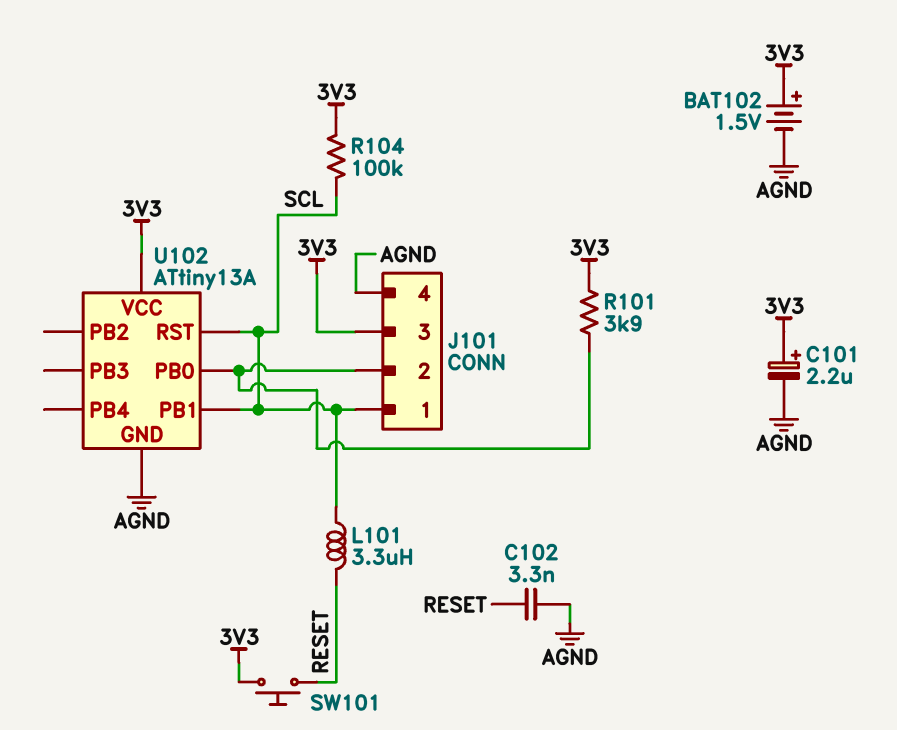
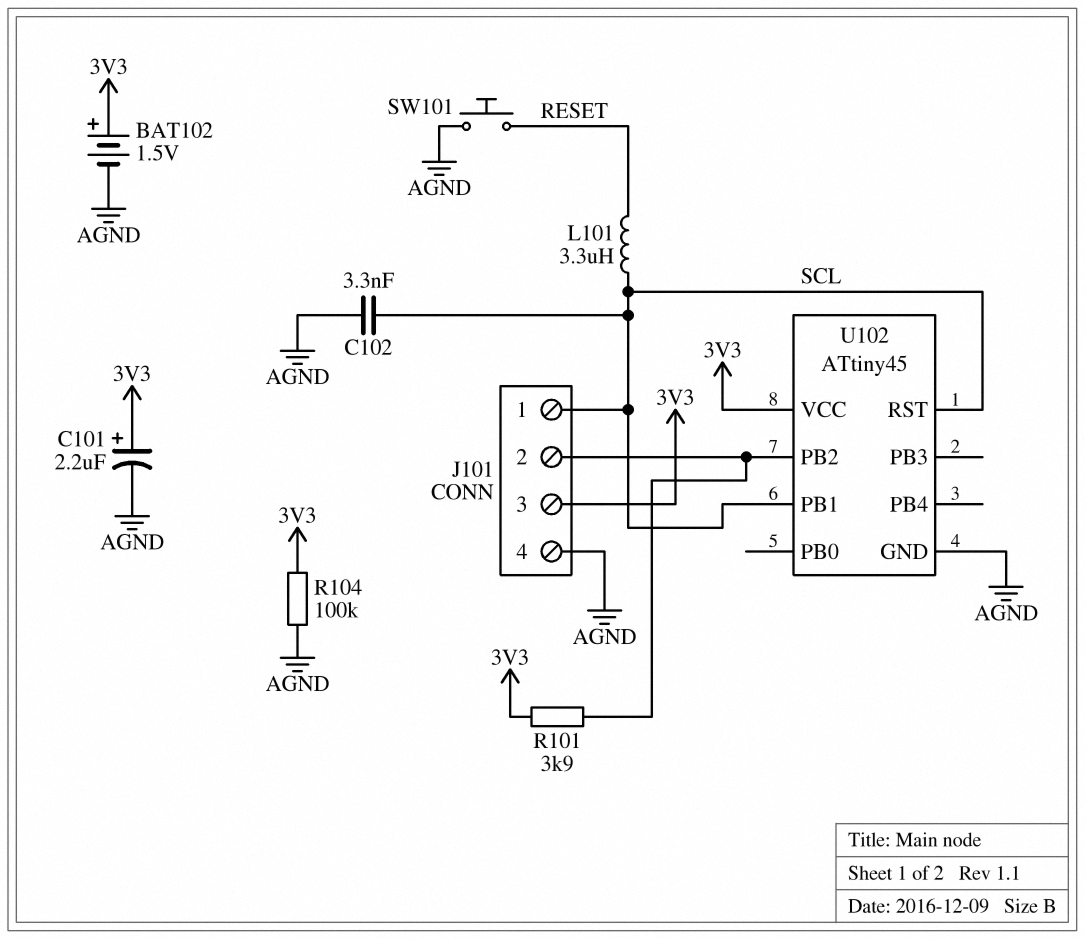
C102: 3.3nF (AGND, RESET) -> 3.3nF (AGND, SCL)
R104: 100k (3V3, SCL) -> 100k (3V3, AGND)
SW101: button (3V3, RESET) -> button (AGND, RESET)
U102: ATtiny13A -> ATtiny45
U102 pin PB0: J101/2 -> none
U102 pin PB2: none -> J101/2

